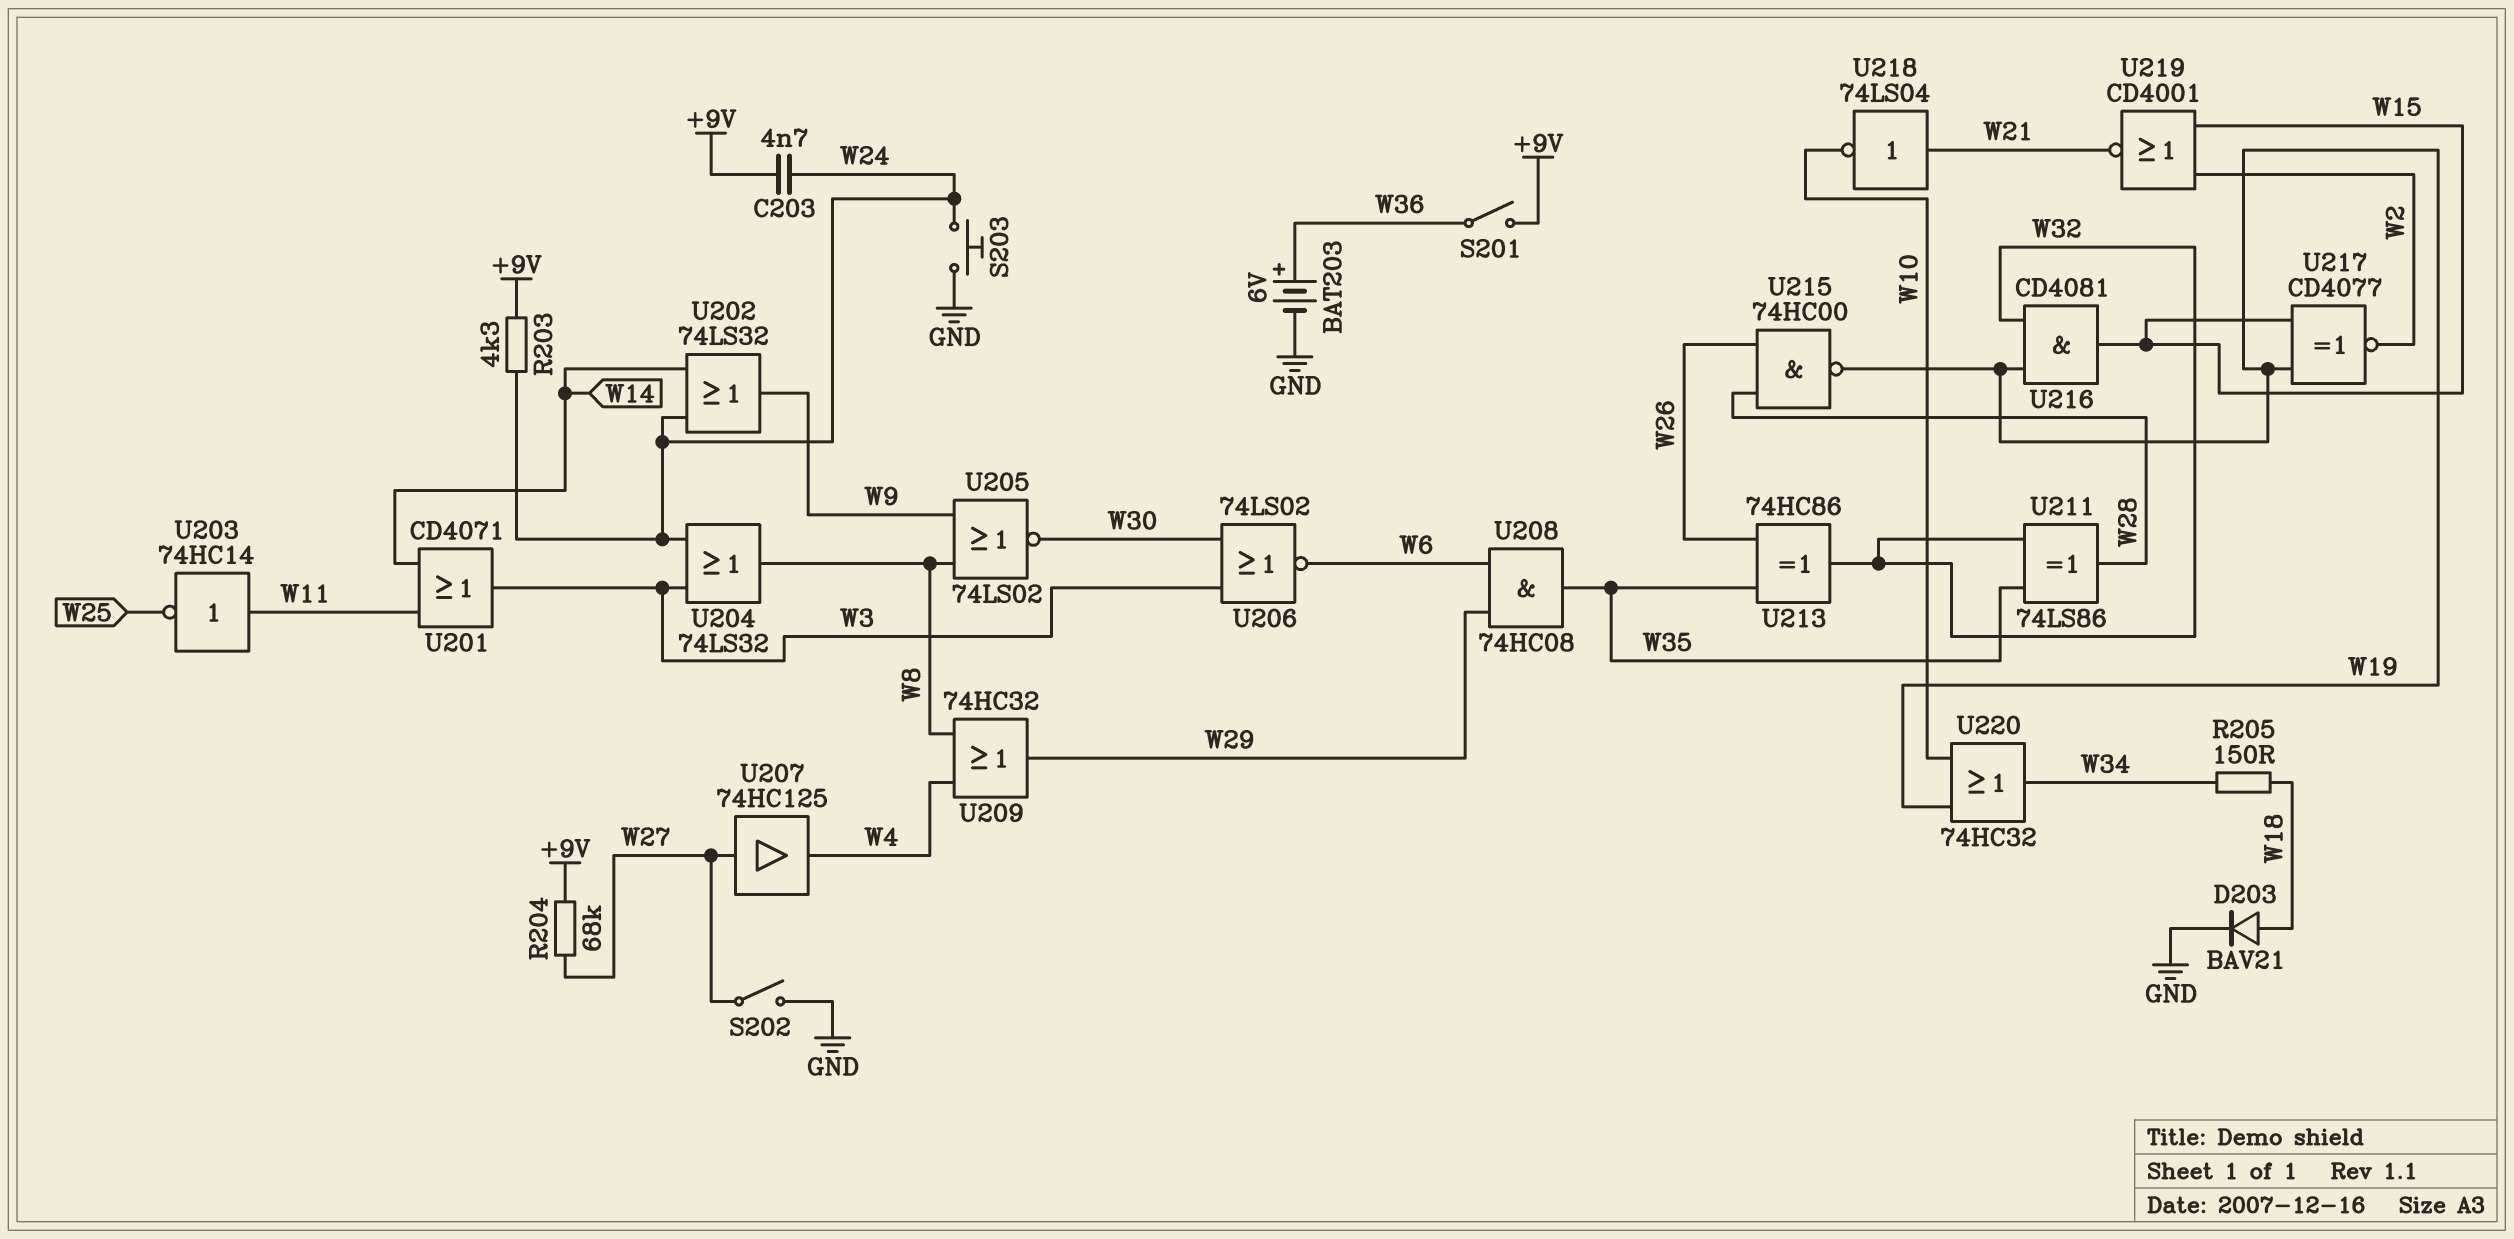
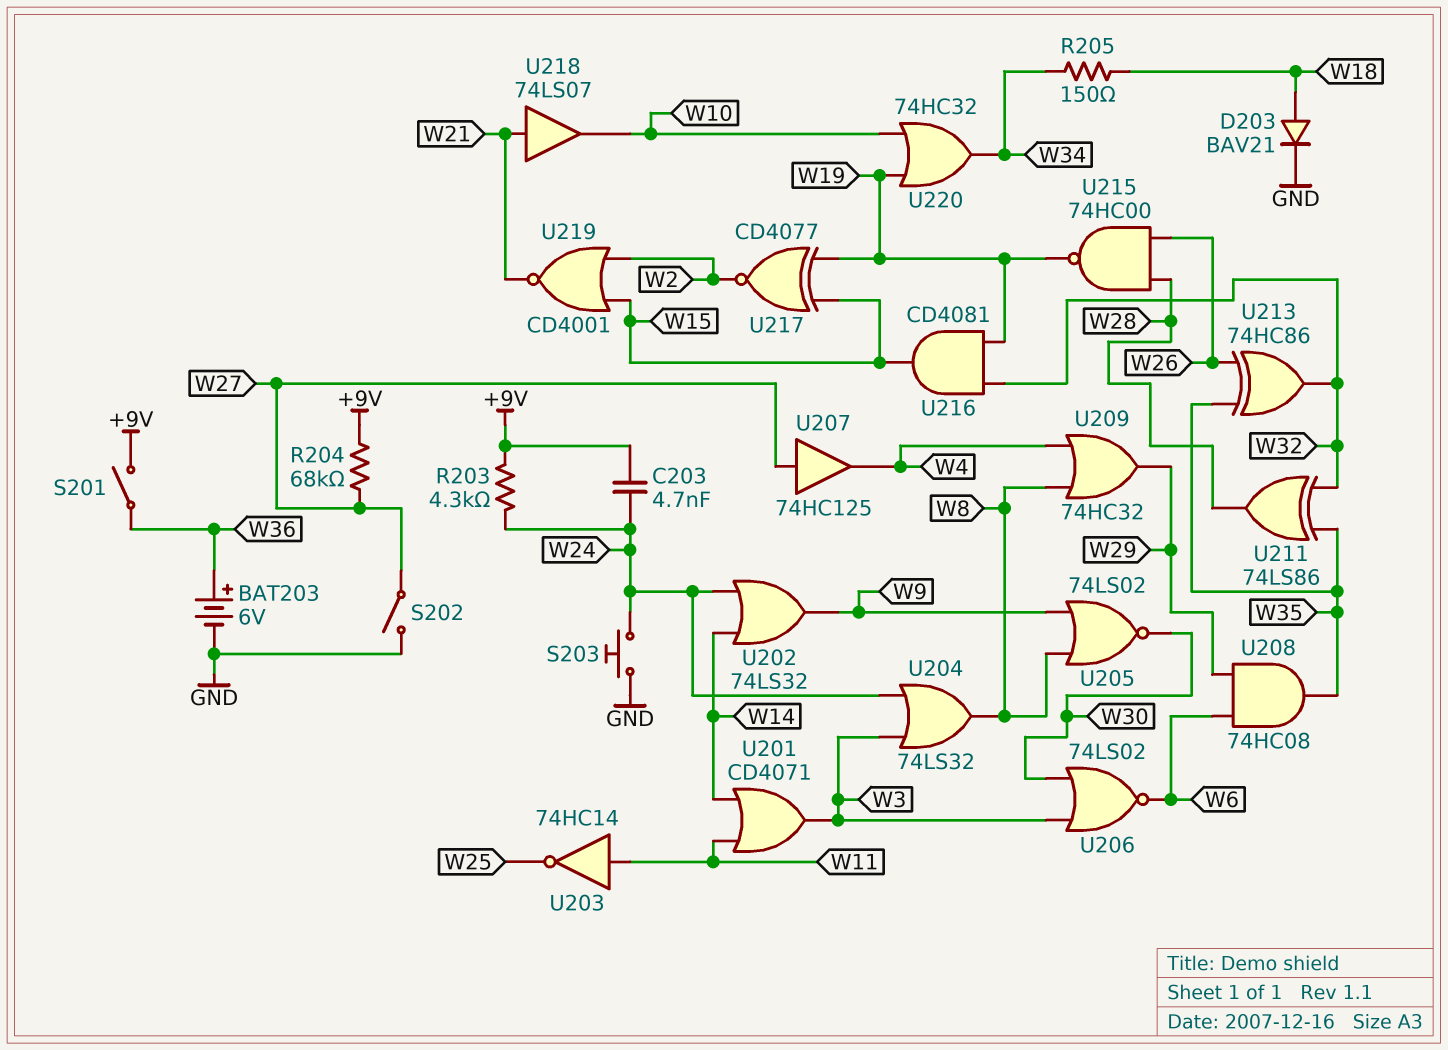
U218: NOT 74LS04 (in W21, out W10) -> buffer 74LS07 (in W21, out W10)

